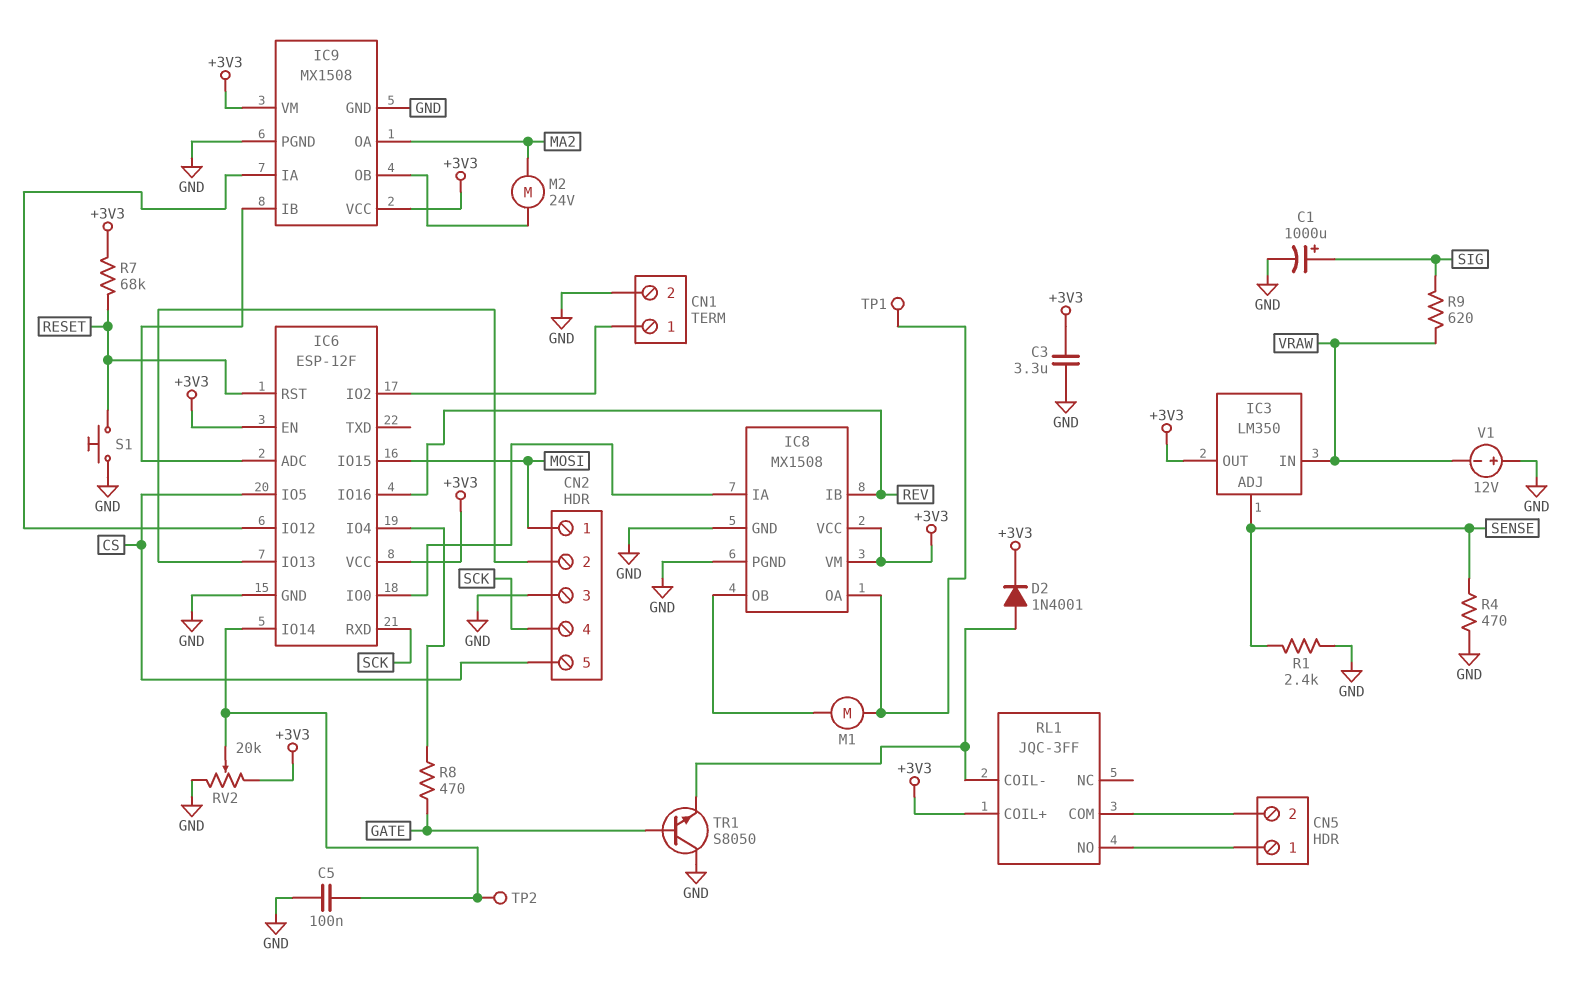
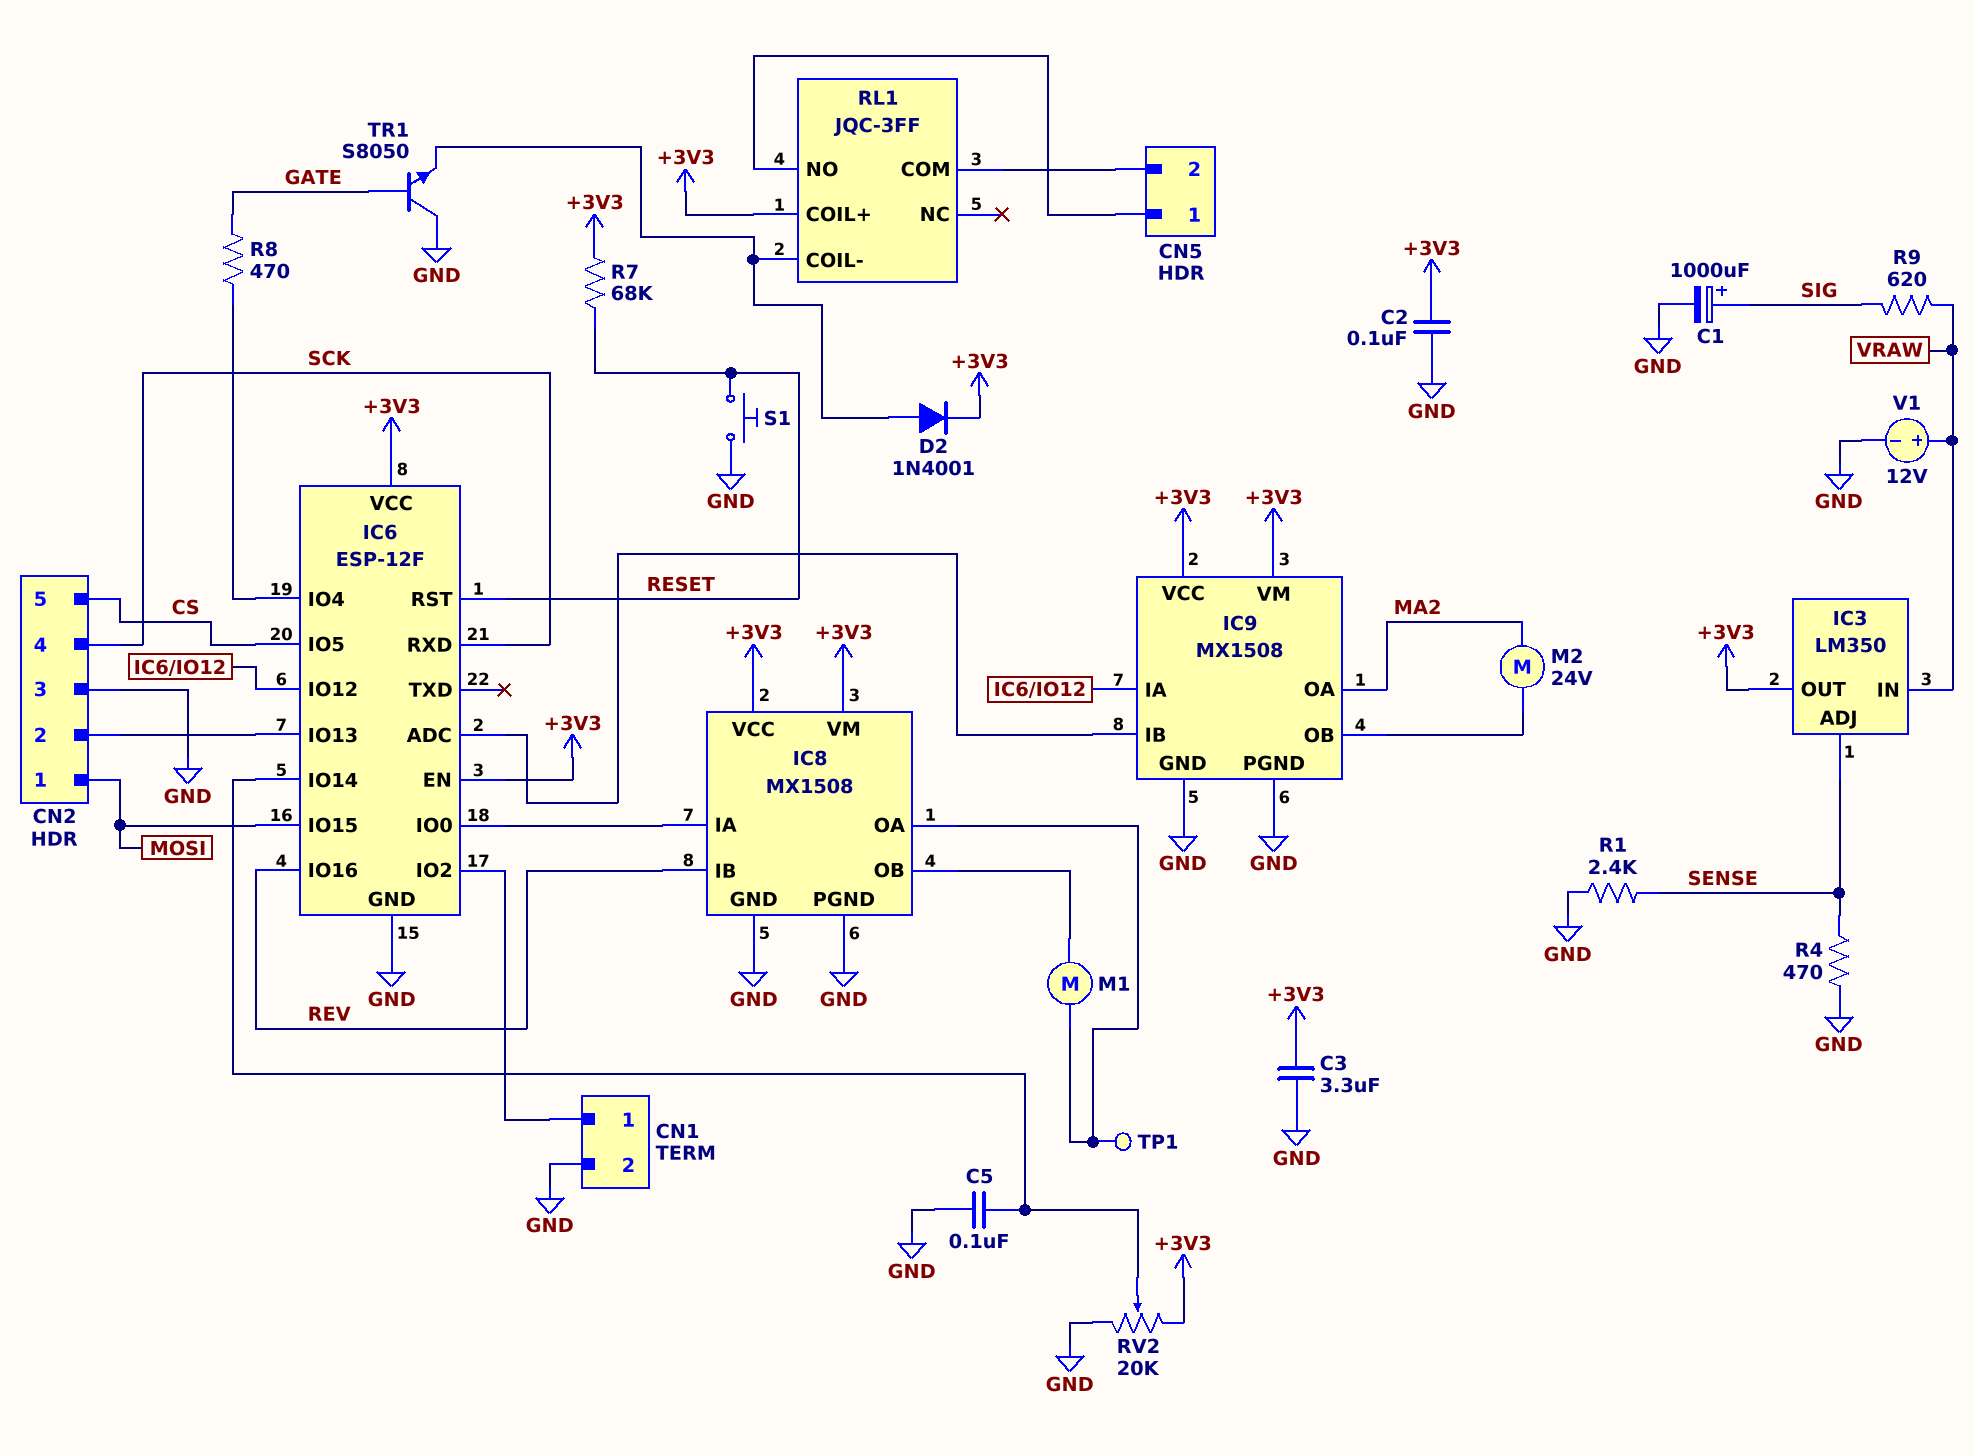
C2: none -> 100nF (+3V3, GND)
TP2: test point (IC6/IO14) -> none
V1: 12V (plus GND, minus VRAW) -> 12V (plus VRAW, minus GND)

